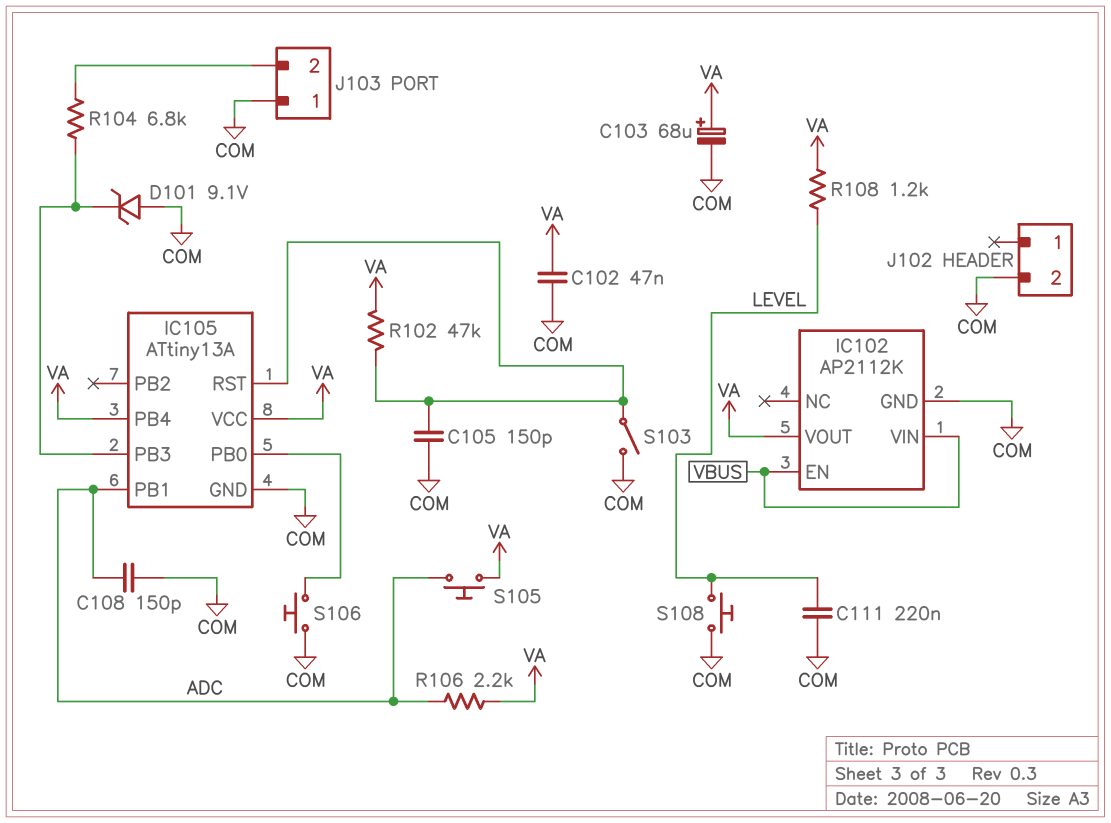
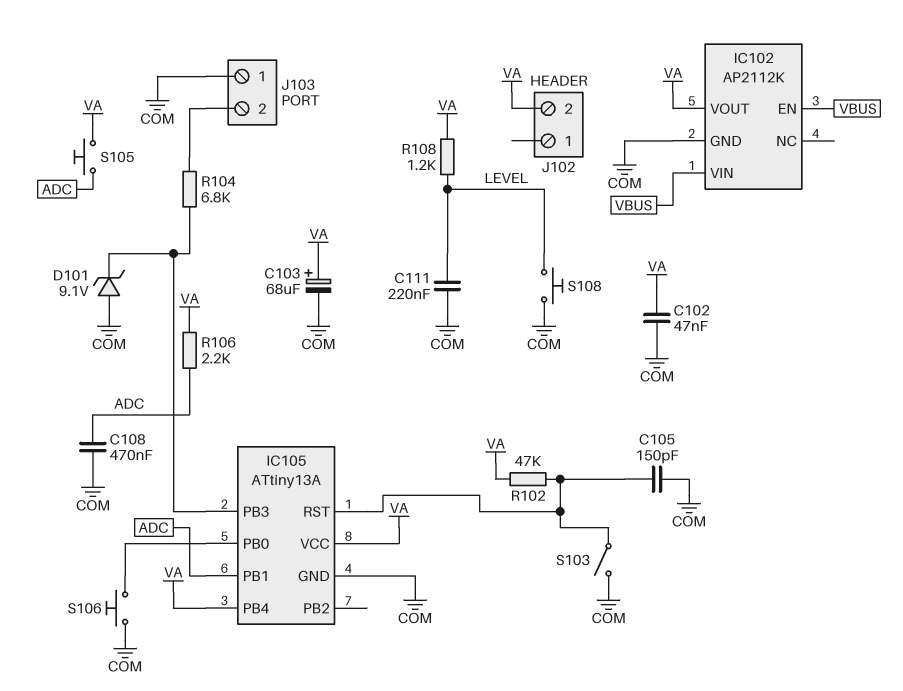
C108: 150pF (ADC, COM) -> 470nF (ADC, COM)
J102 pin 2: COM -> VA

